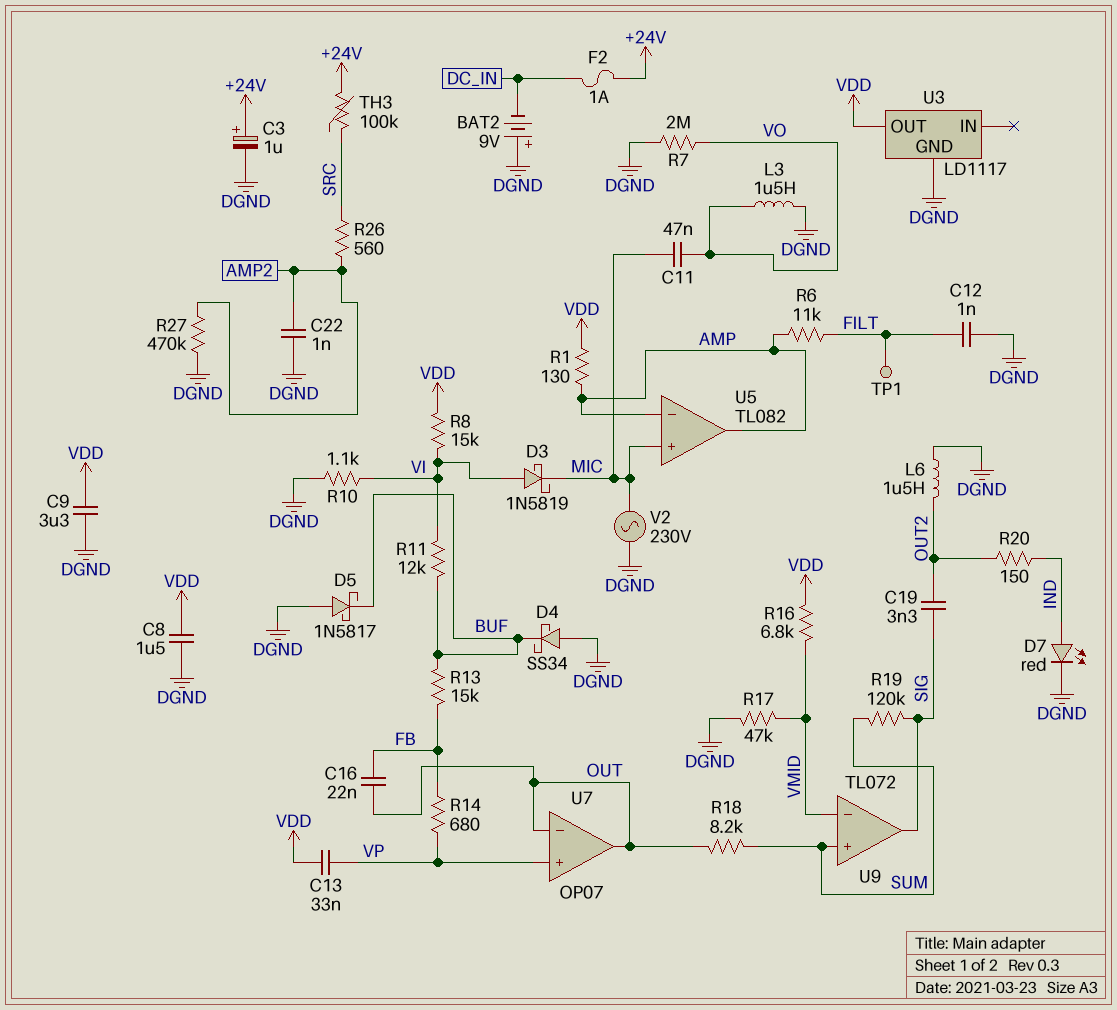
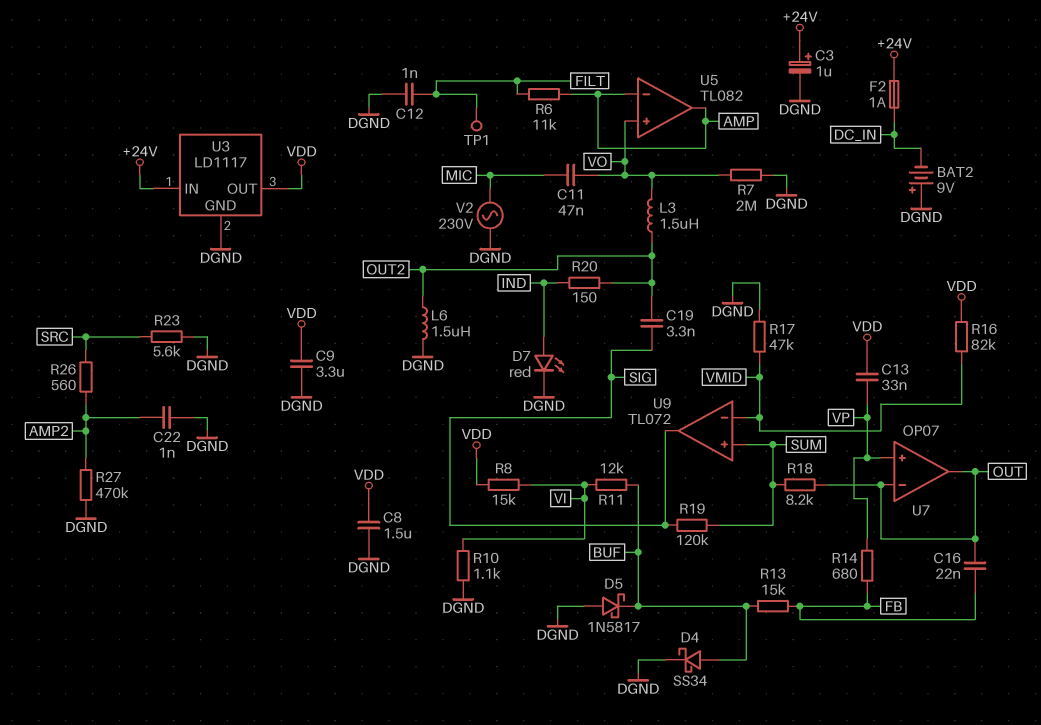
D3: schottky 1N5819 (A VI, K MIC) -> none
D4: schottky SS34 (A DGND, K BUF) -> schottky SS34 (A BUF, K DGND)
L3: 1.5uH (DGND, VO) -> 1.5uH (OUT2, VO)
R1: 130 (AMP, VDD) -> none
R16: 6.8k (VDD, VMID) -> 82k (VDD, VMID)
R23: none -> 5.6k (DGND, SRC)
TH3: 100k (+24V, SRC) -> none
U3 pin IN: none -> +24V
U5 pin in+: MIC -> VO

